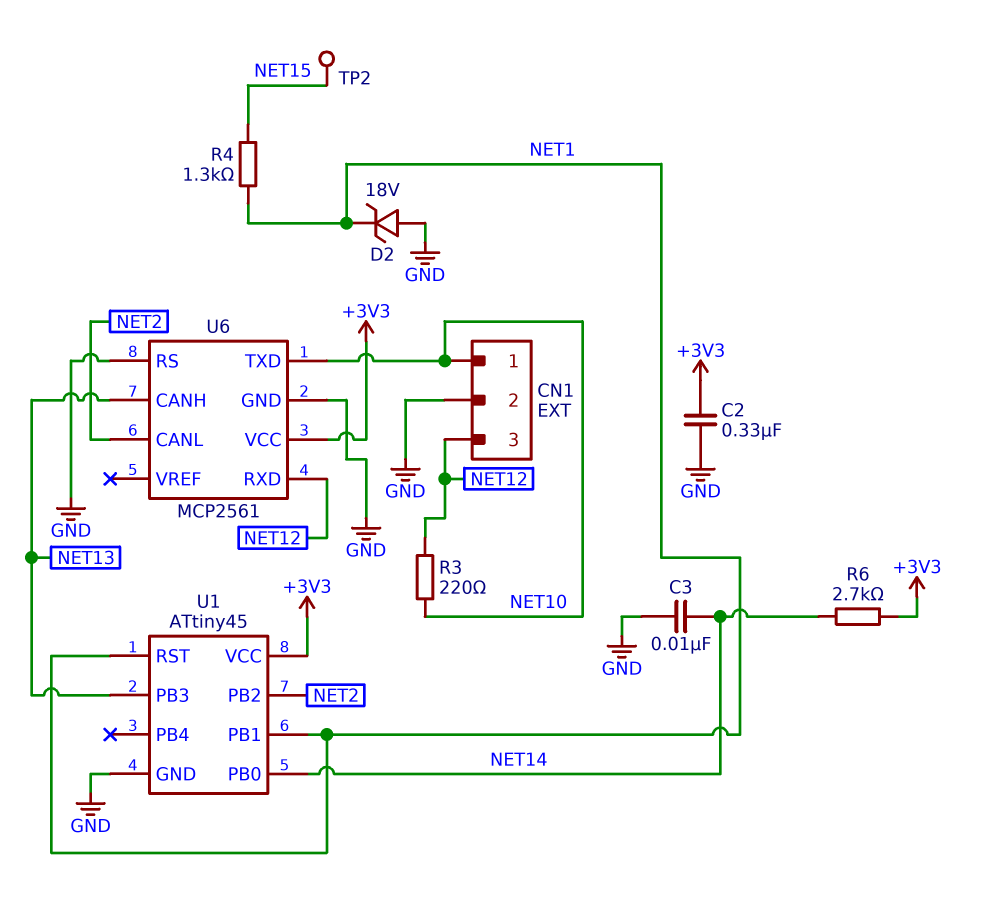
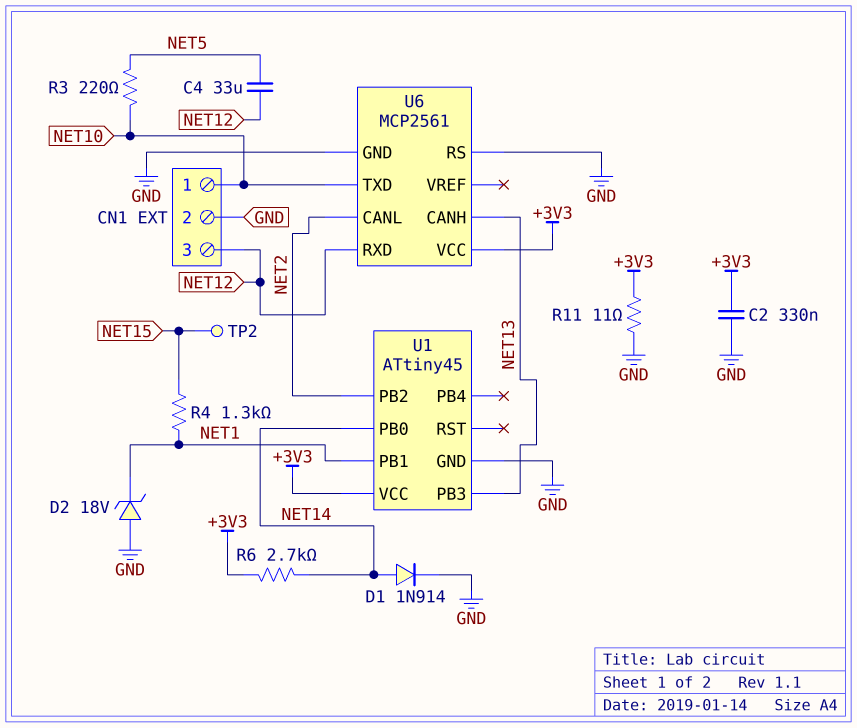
C3: 10nF (GND, NET14) -> none
C4: none -> 33uF (NET5, NET12)
D1: none -> diode 1N914 (A NET14, K GND)
R3: 220 (NET10, NET12) -> 220 (NET5, NET10)
R11: none -> 11 (+3V3, GND)
U1 pin RST: NET1 -> none

